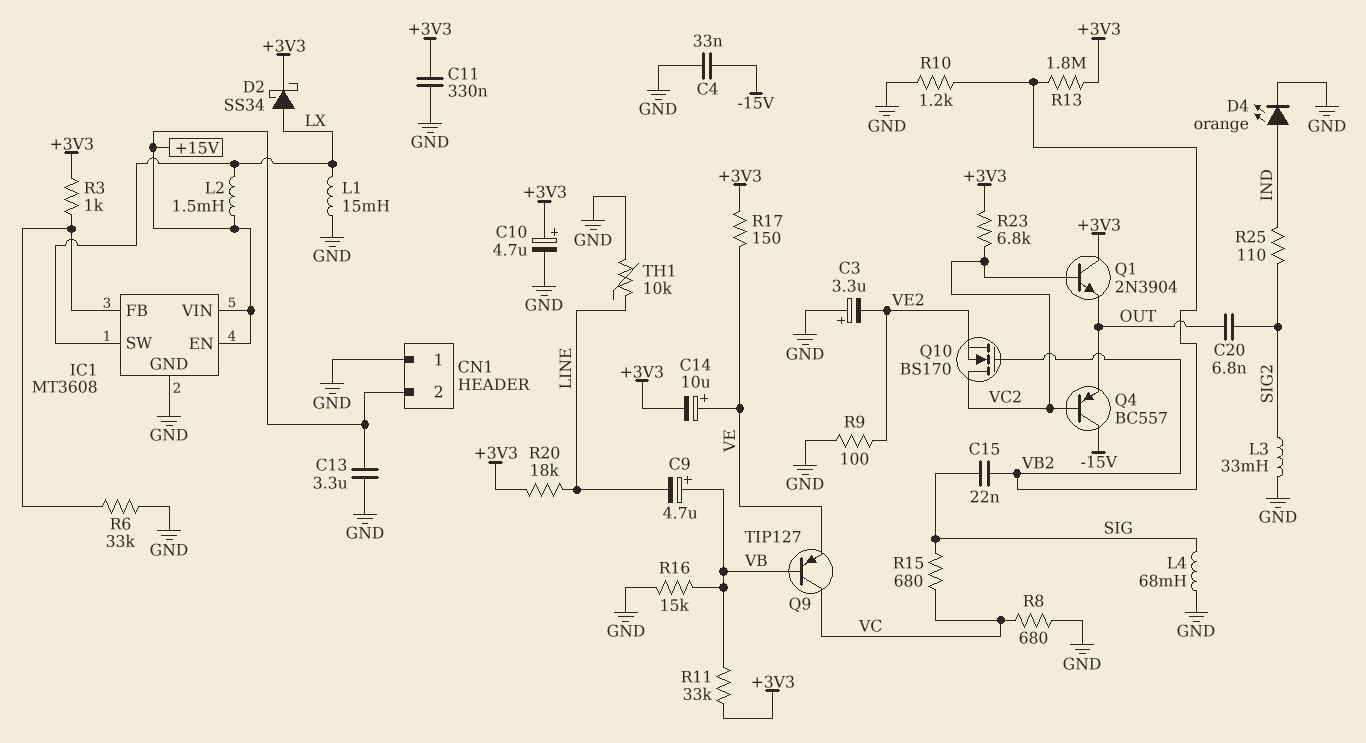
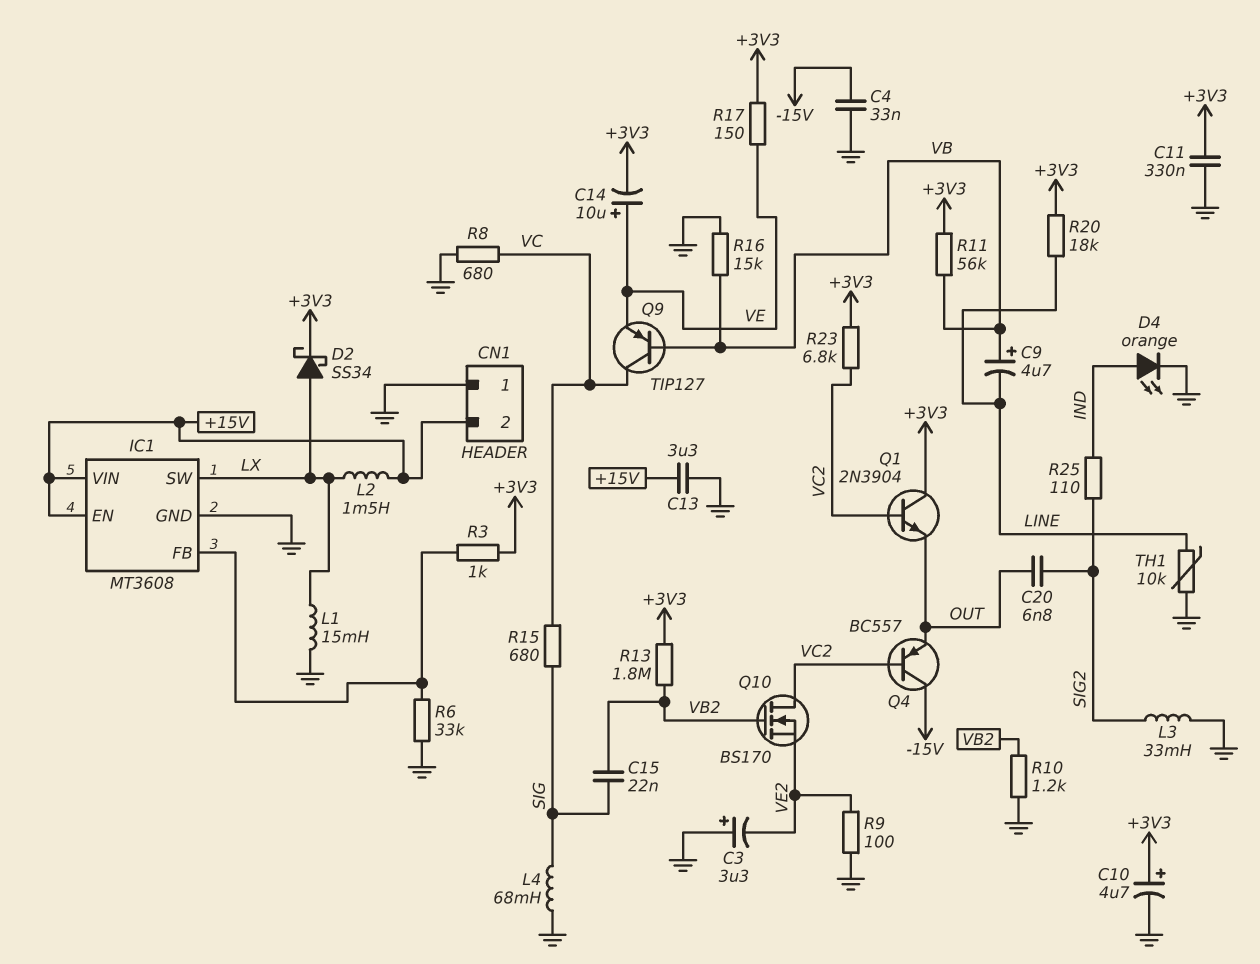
R11: 33k (+3V3, VB) -> 56k (+3V3, VB)

